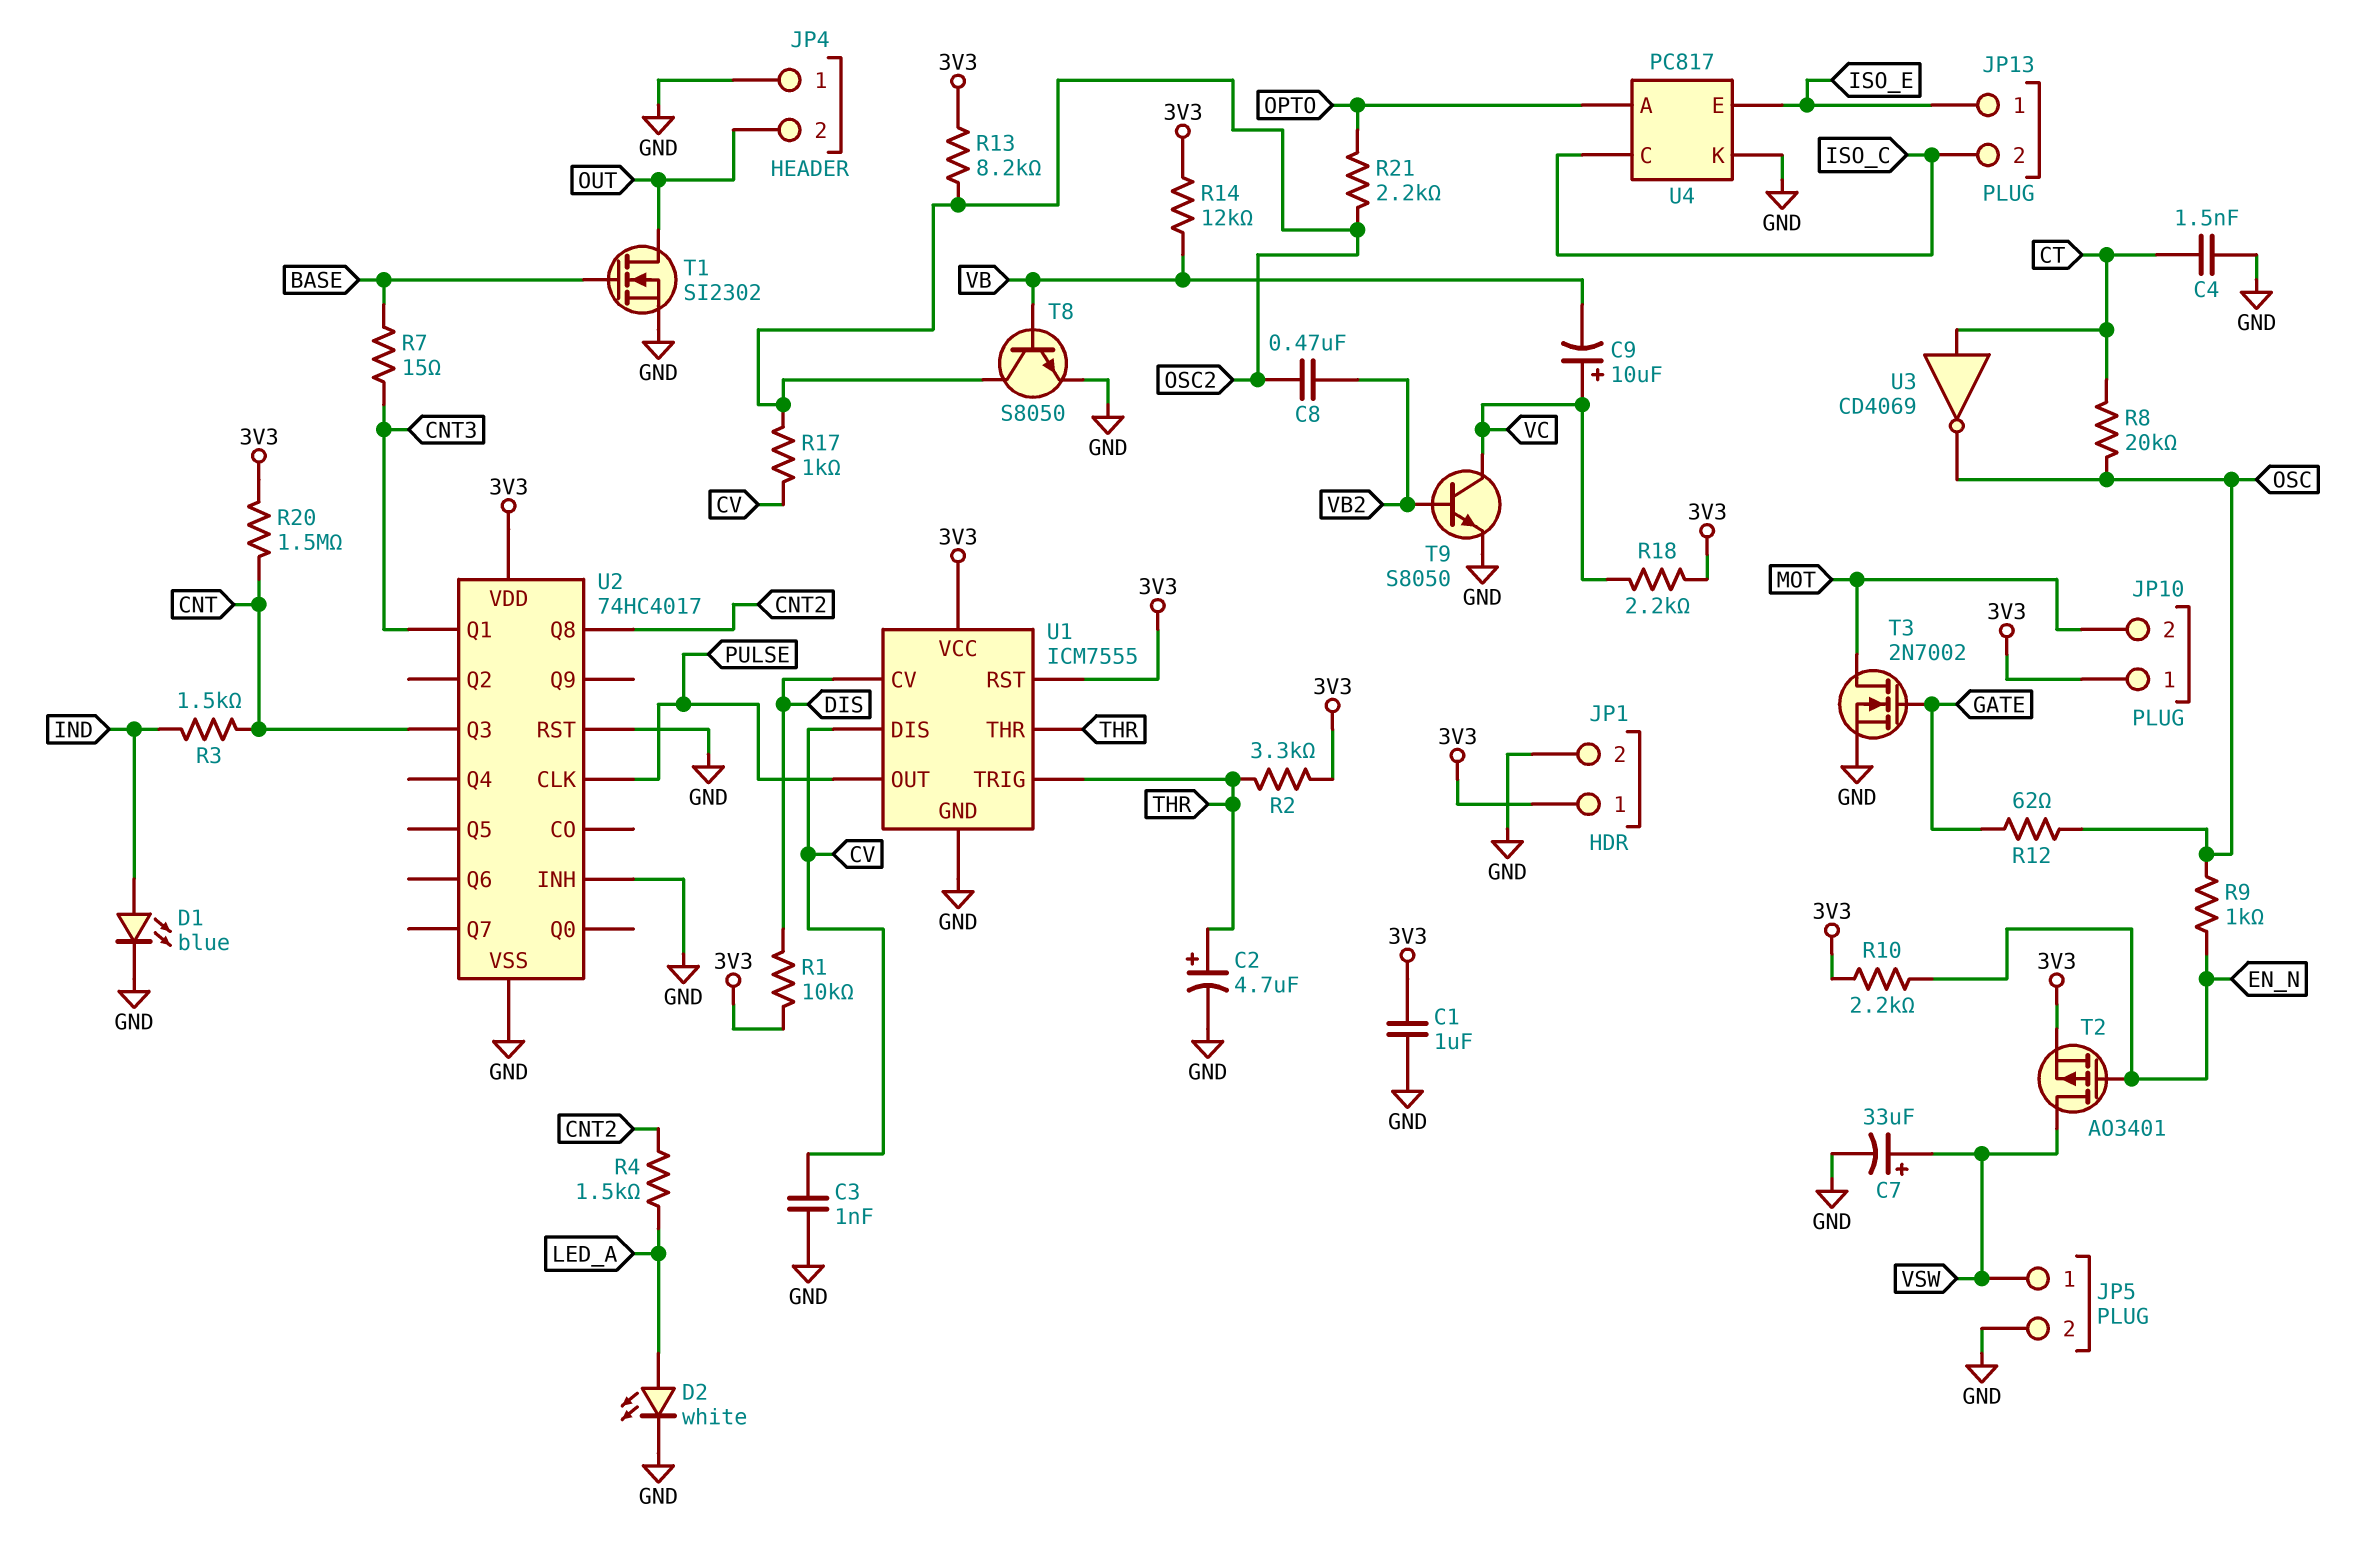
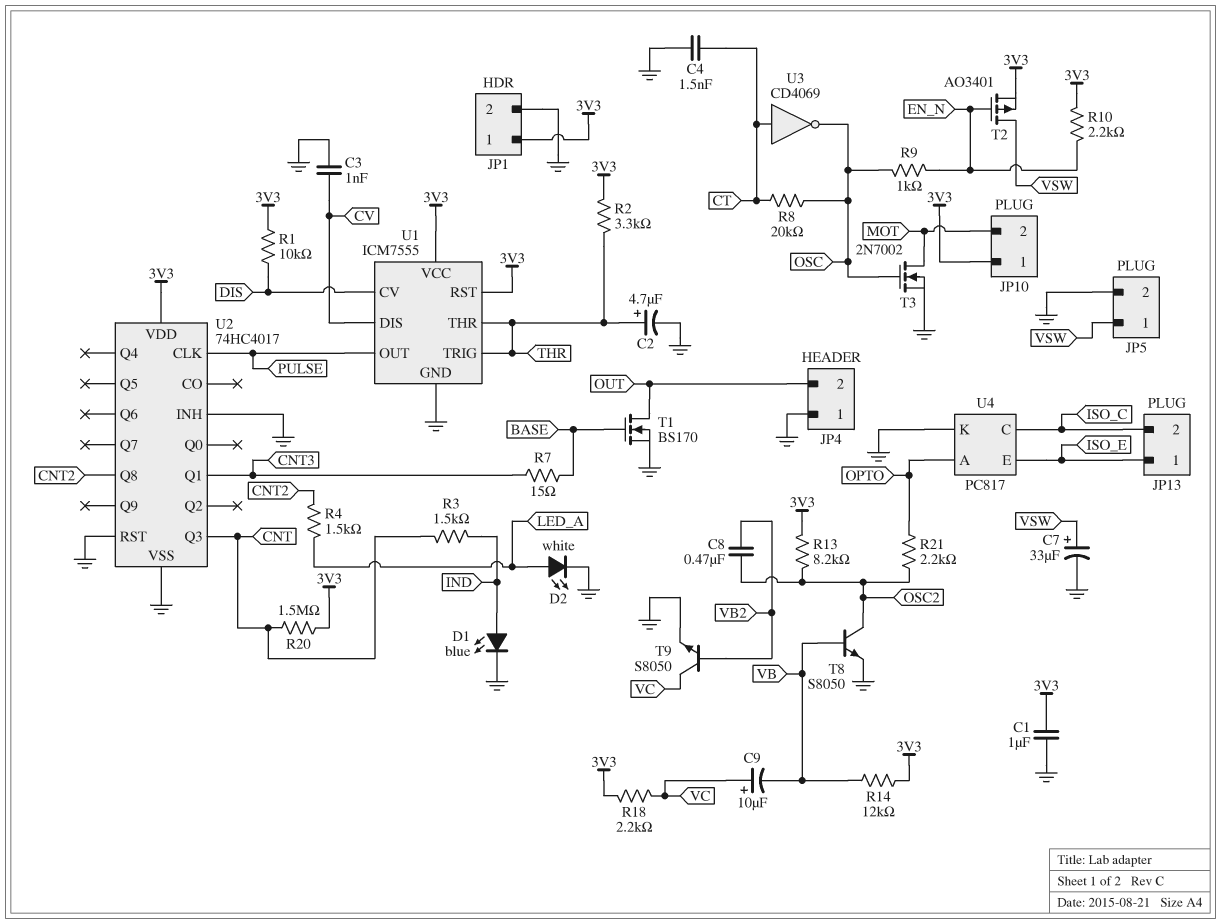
R12: 62 (GATE, OSC) -> none
R17: 1k (CV, OSC2) -> none
T1: NMOS SI2302 (G BASE, D OUT, S GND) -> NMOS BS170 (G BASE, D OUT, S GND)
T3: NMOS 2N7002 (G GATE, D MOT, S GND) -> NMOS 2N7002 (G OSC, D MOT, S GND)

